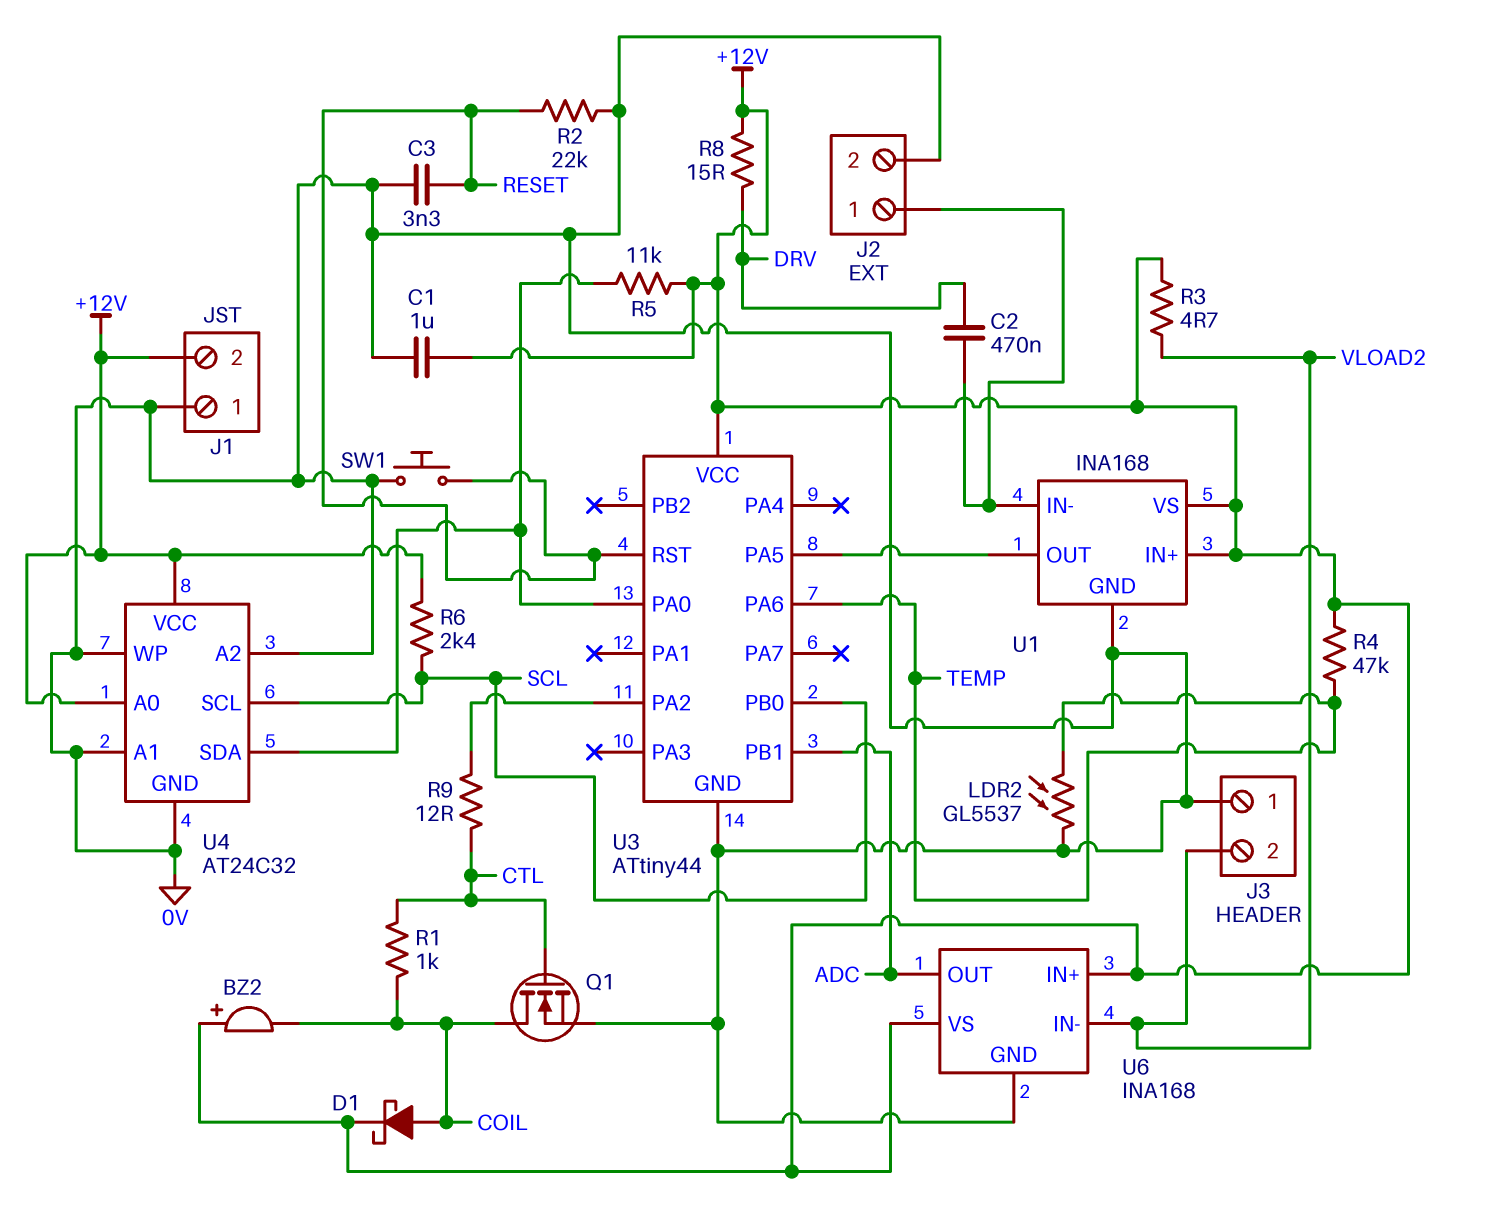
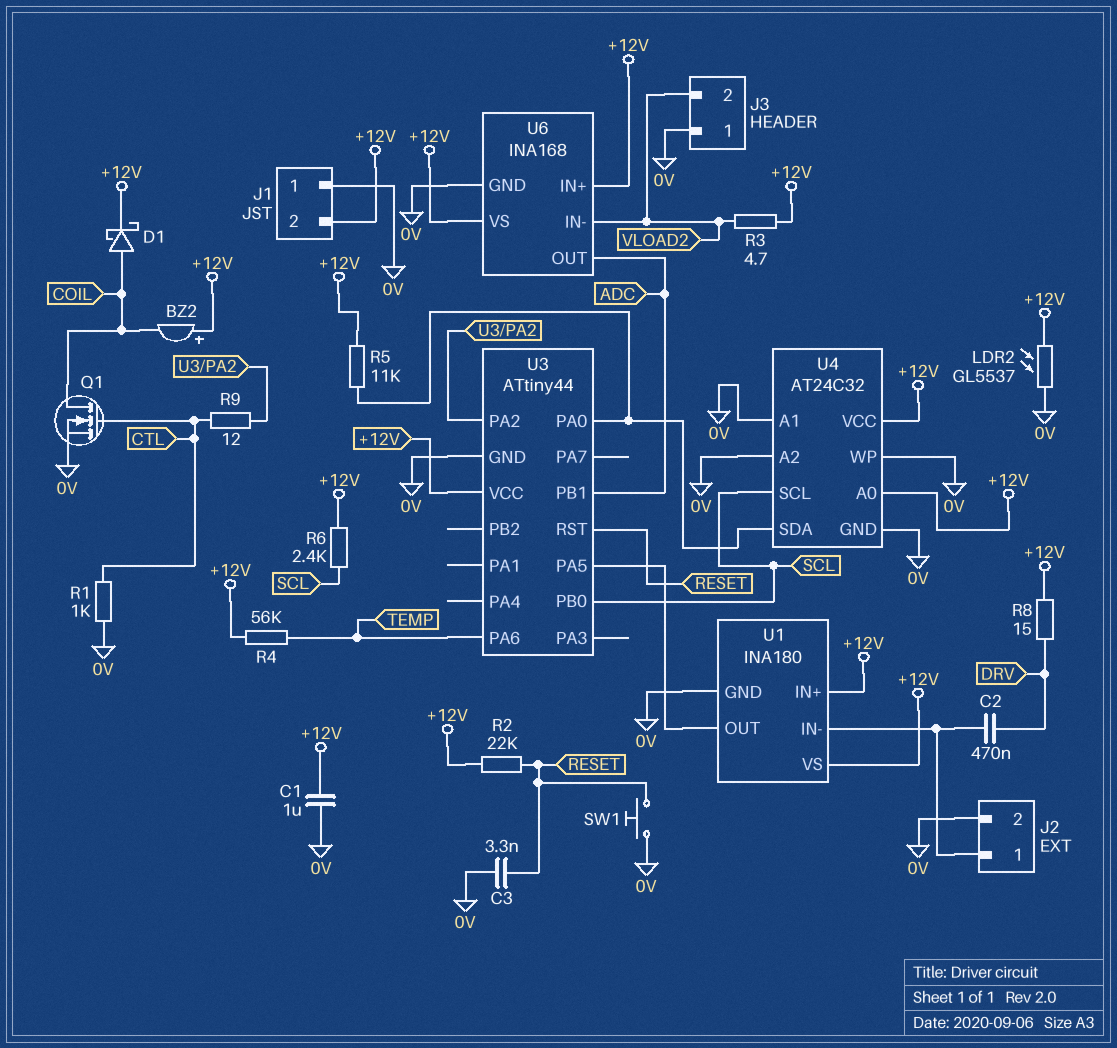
LDR2: GL5537 (0V, TEMP) -> GL5537 (+12V, 0V)
R1: 1k (COIL, CTL) -> 1k (0V, CTL)
R2: 22k (0V, RESET) -> 22k (+12V, RESET)
R4: 47k (+12V, TEMP) -> 56k (+12V, TEMP)
U1: INA168 -> INA180

